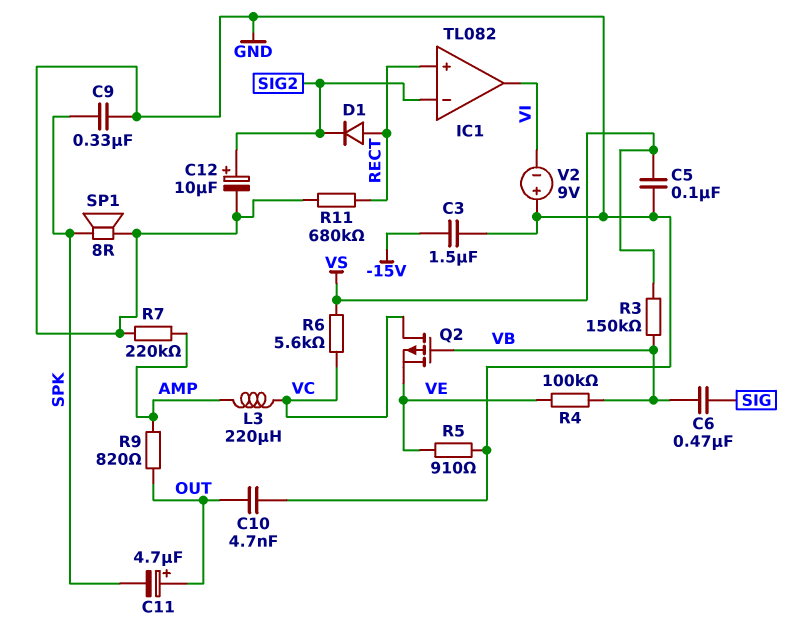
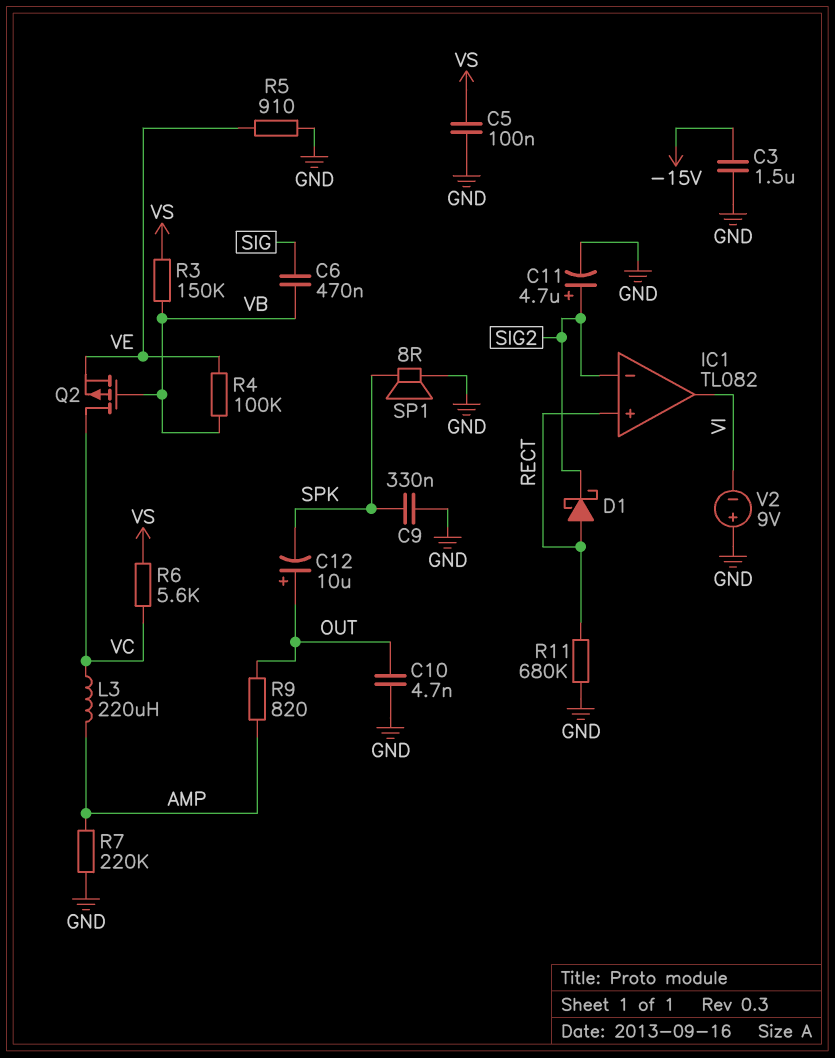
C11: 4.7uF (plus OUT, minus SPK) -> 4.7uF (plus SIG2, minus GND)
C12: 10uF (plus SIG2, minus GND) -> 10uF (plus OUT, minus SPK)
D1: diode (A RECT, K SIG2) -> schottky (A RECT, K SIG2)

